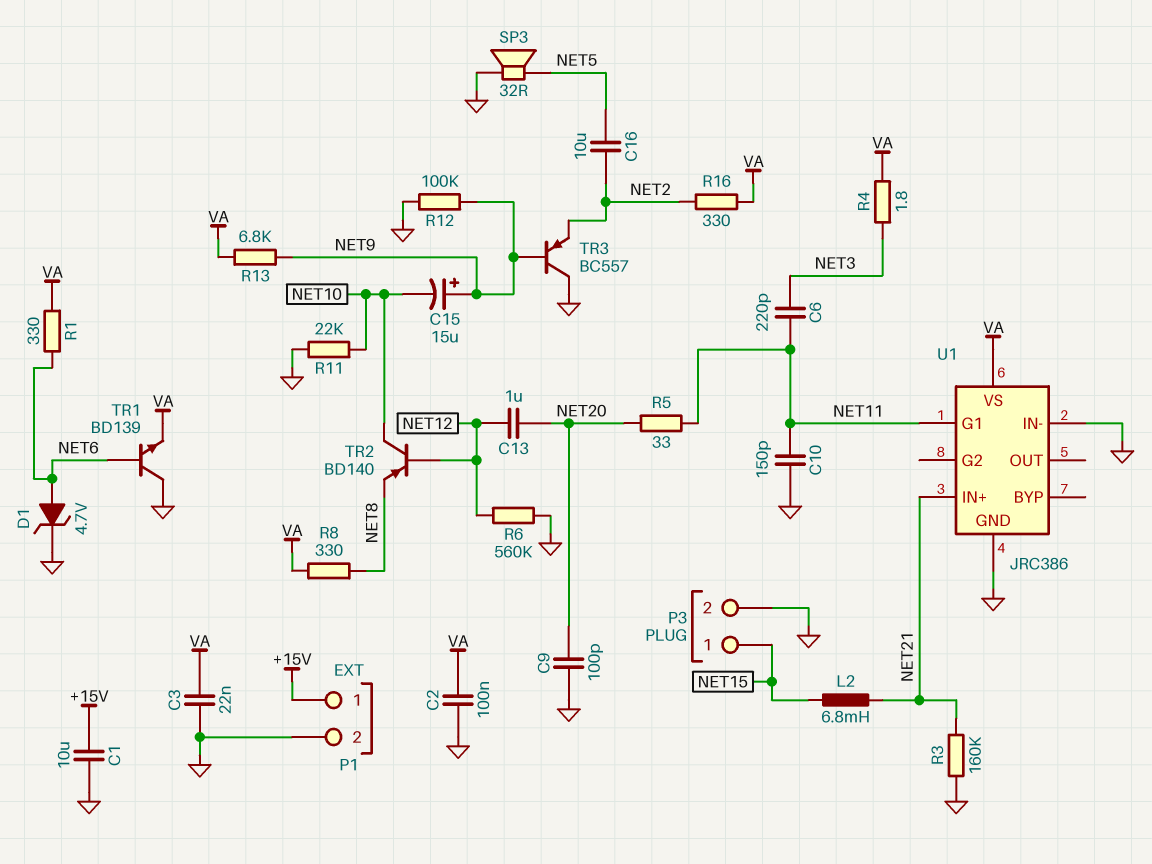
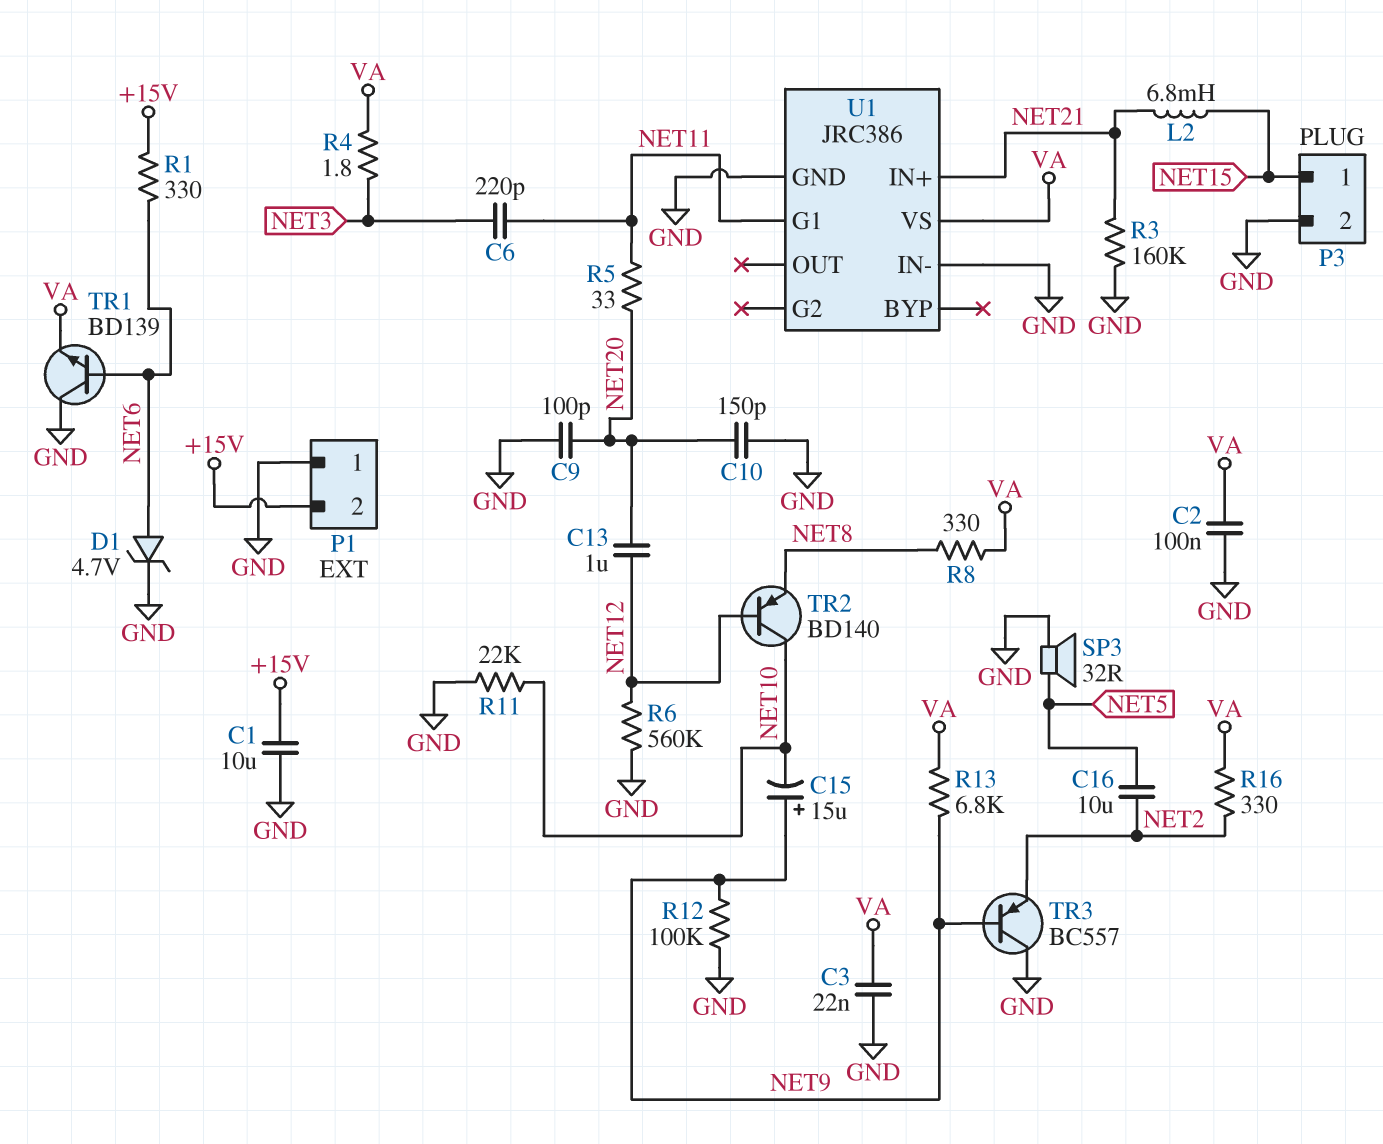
C10: 150pF (GND, NET11) -> 150pF (GND, NET20)
P1 pin 1: +15V -> GND
P1 pin 2: GND -> +15V
R1: 330 (NET6, VA) -> 330 (+15V, NET6)

